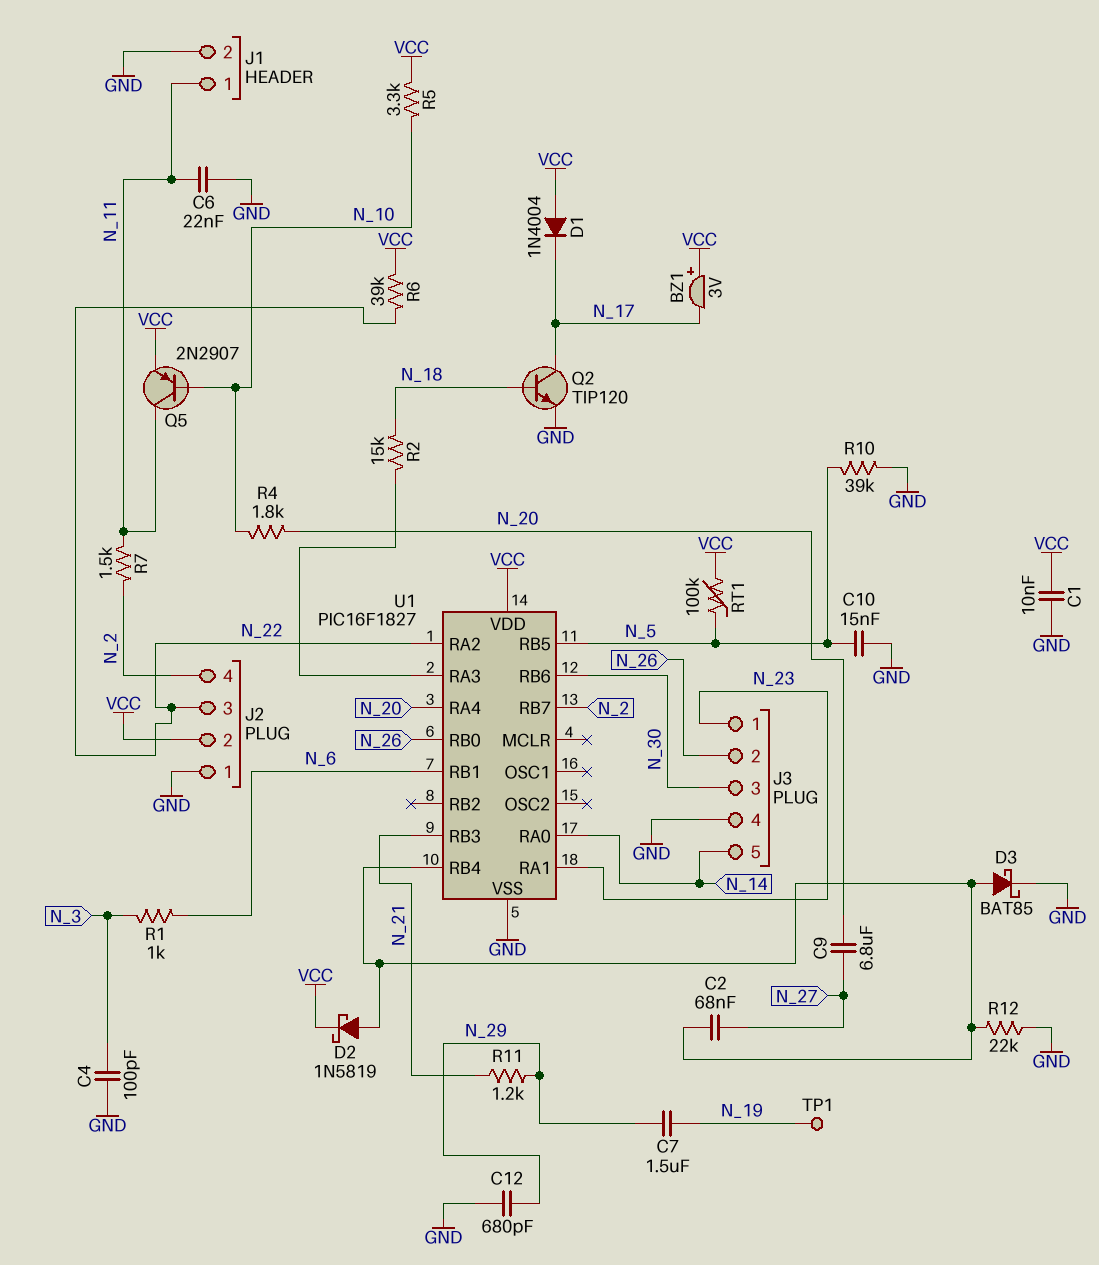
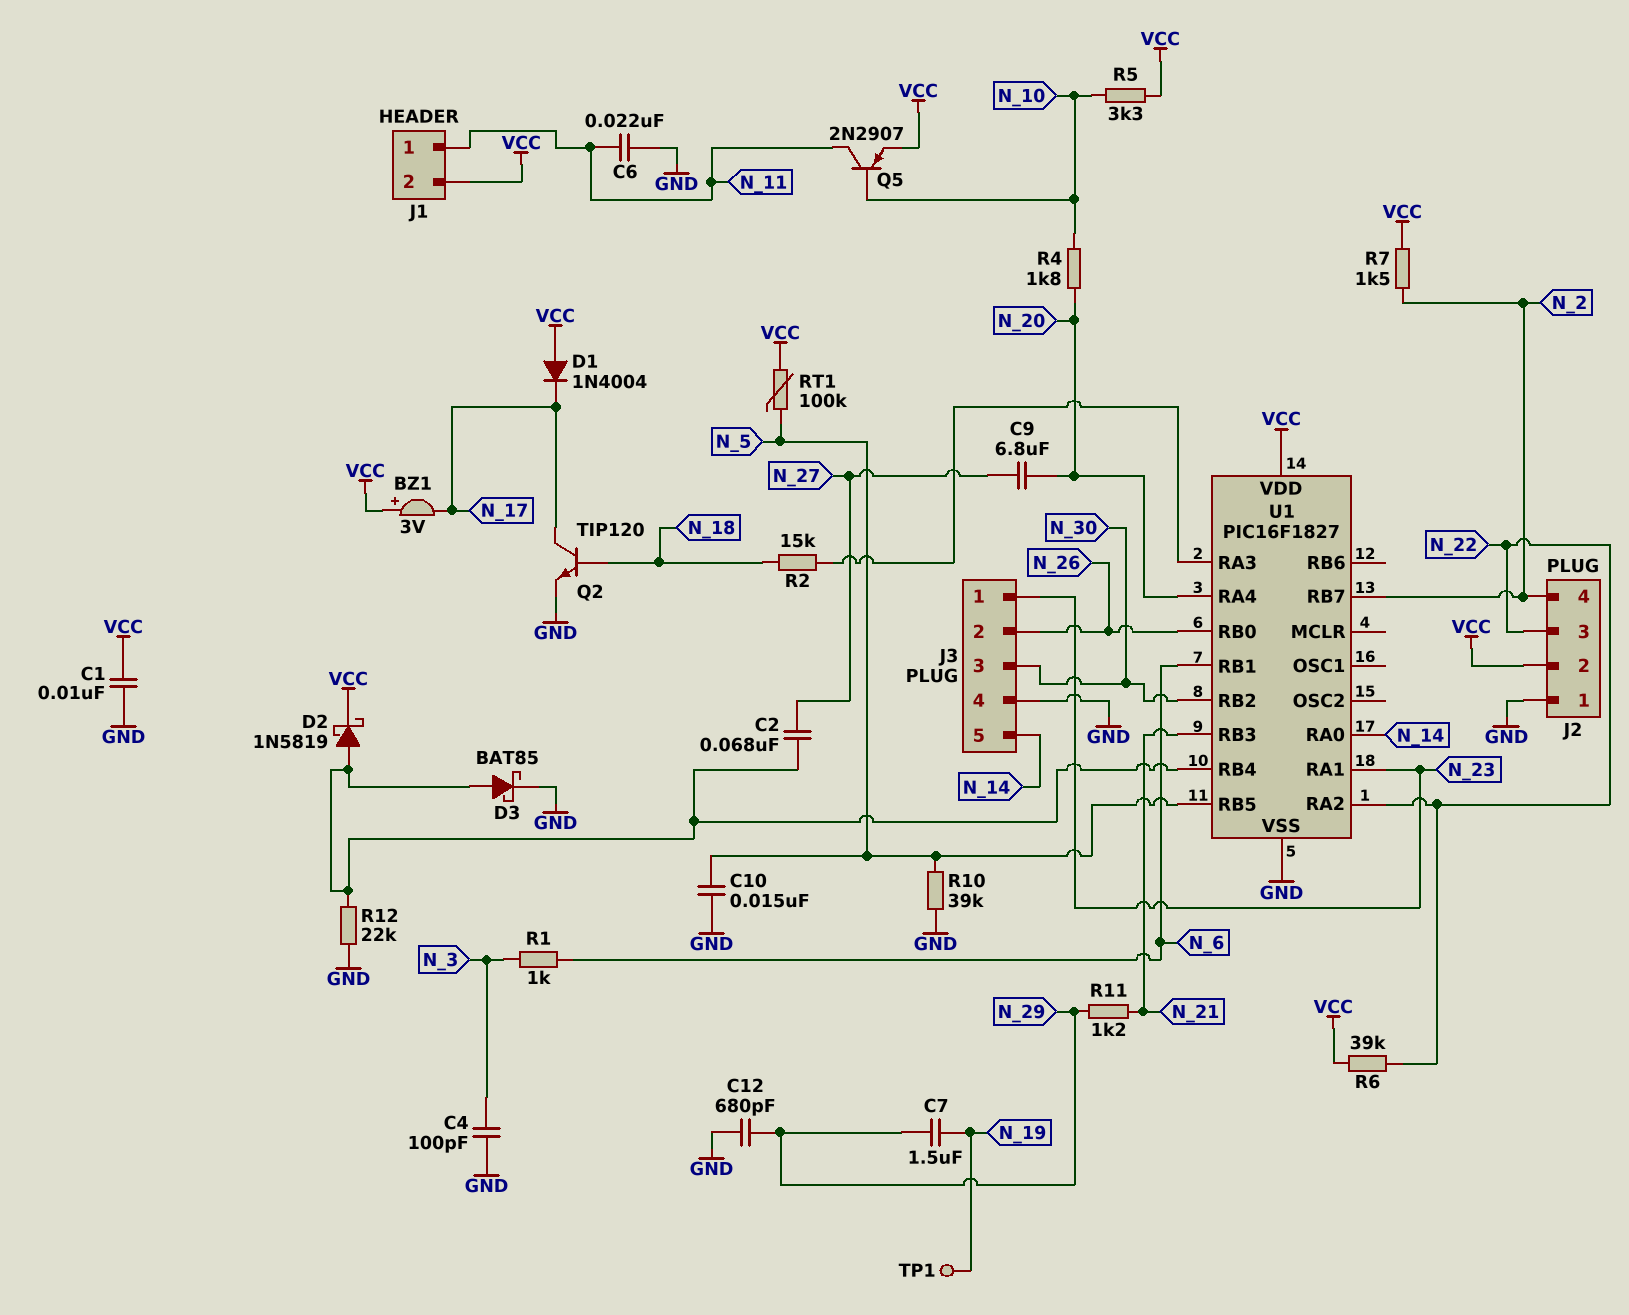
J1 pin 2: GND -> VCC
R7: 1.5k (N_2, N_11) -> 1.5k (N_2, VCC)
U1 pin RB2: none -> N_30
U1 pin RB6: N_30 -> none

